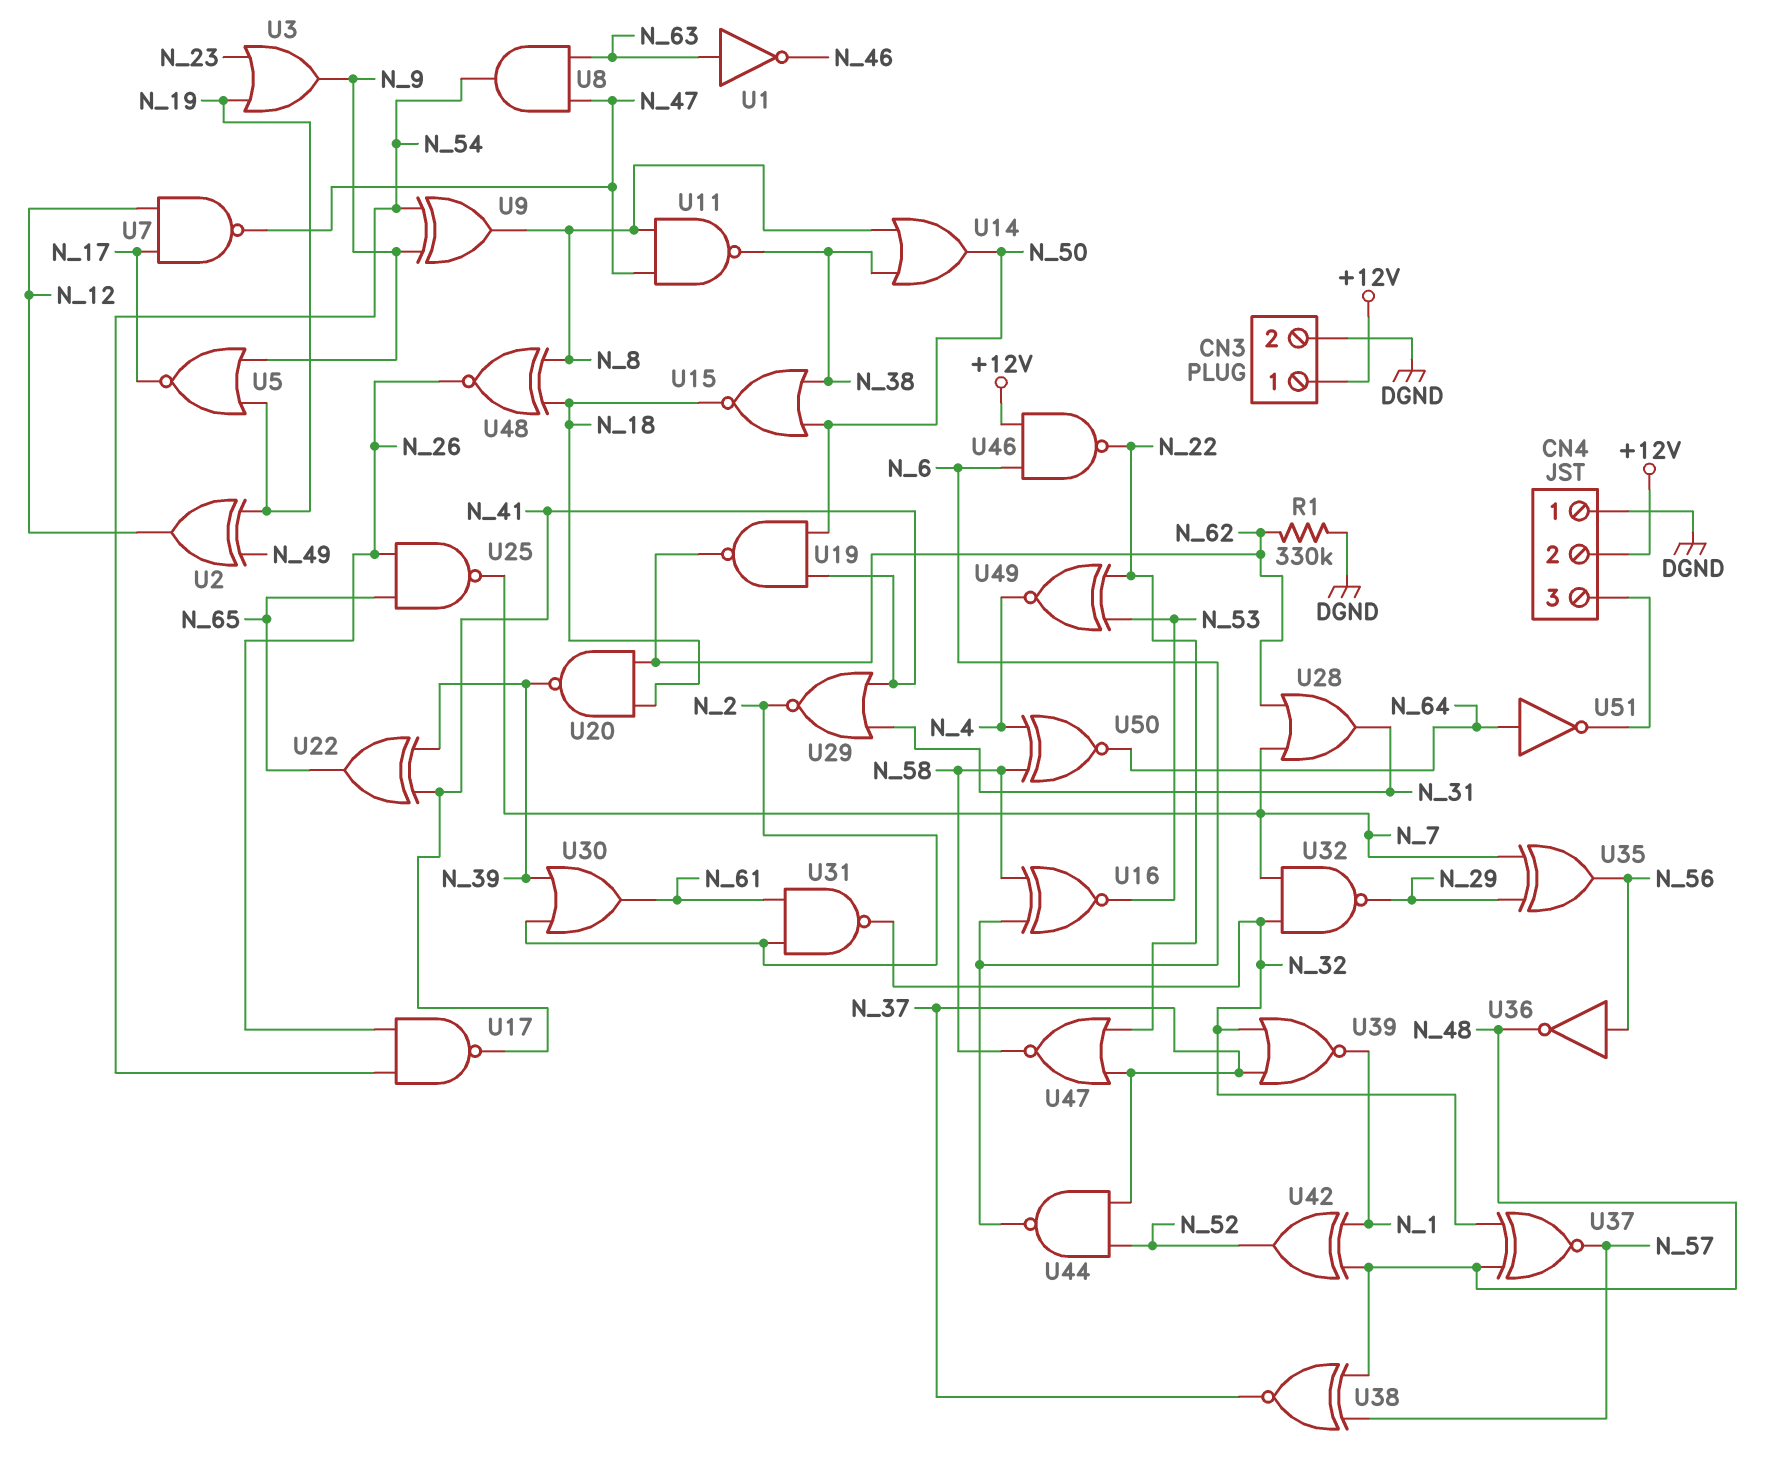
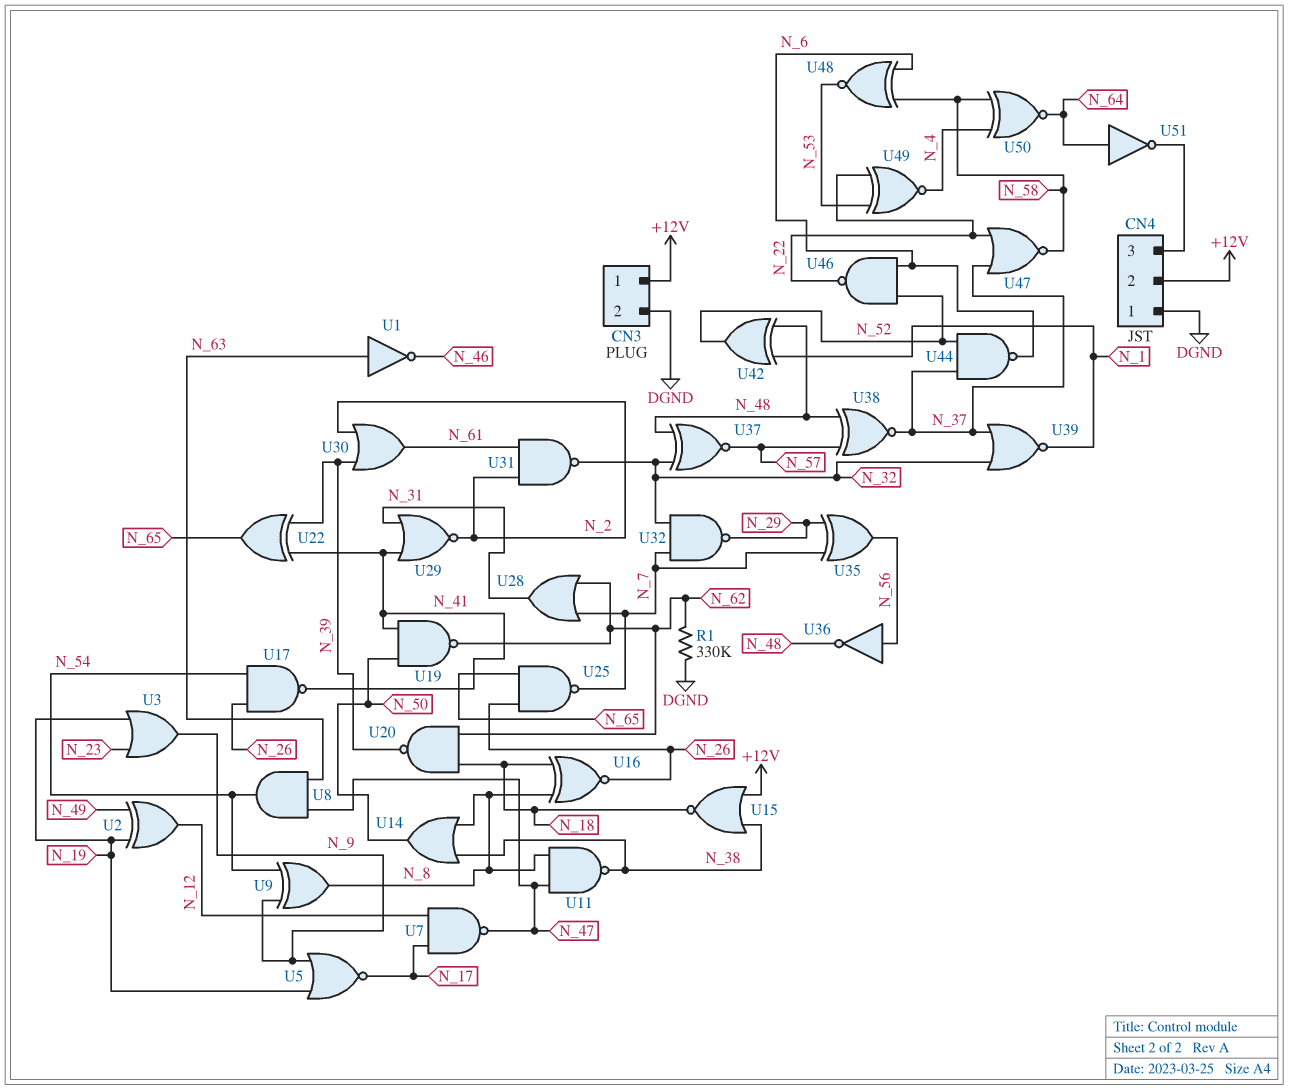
U15: NOR (in N_38, in N_50, out N_18) -> NOR (in +12V, in N_38, out N_18)
U16: XNOR (in N_6, in N_58, out N_53) -> XNOR (in N_8, in N_18, out N_26)
U46: NAND (in +12V, in N_6, out N_22) -> NAND (in N_6, in N_52, out N_22)
U48: XNOR (in N_8, in N_18, out N_26) -> XNOR (in N_6, in N_58, out N_53)

